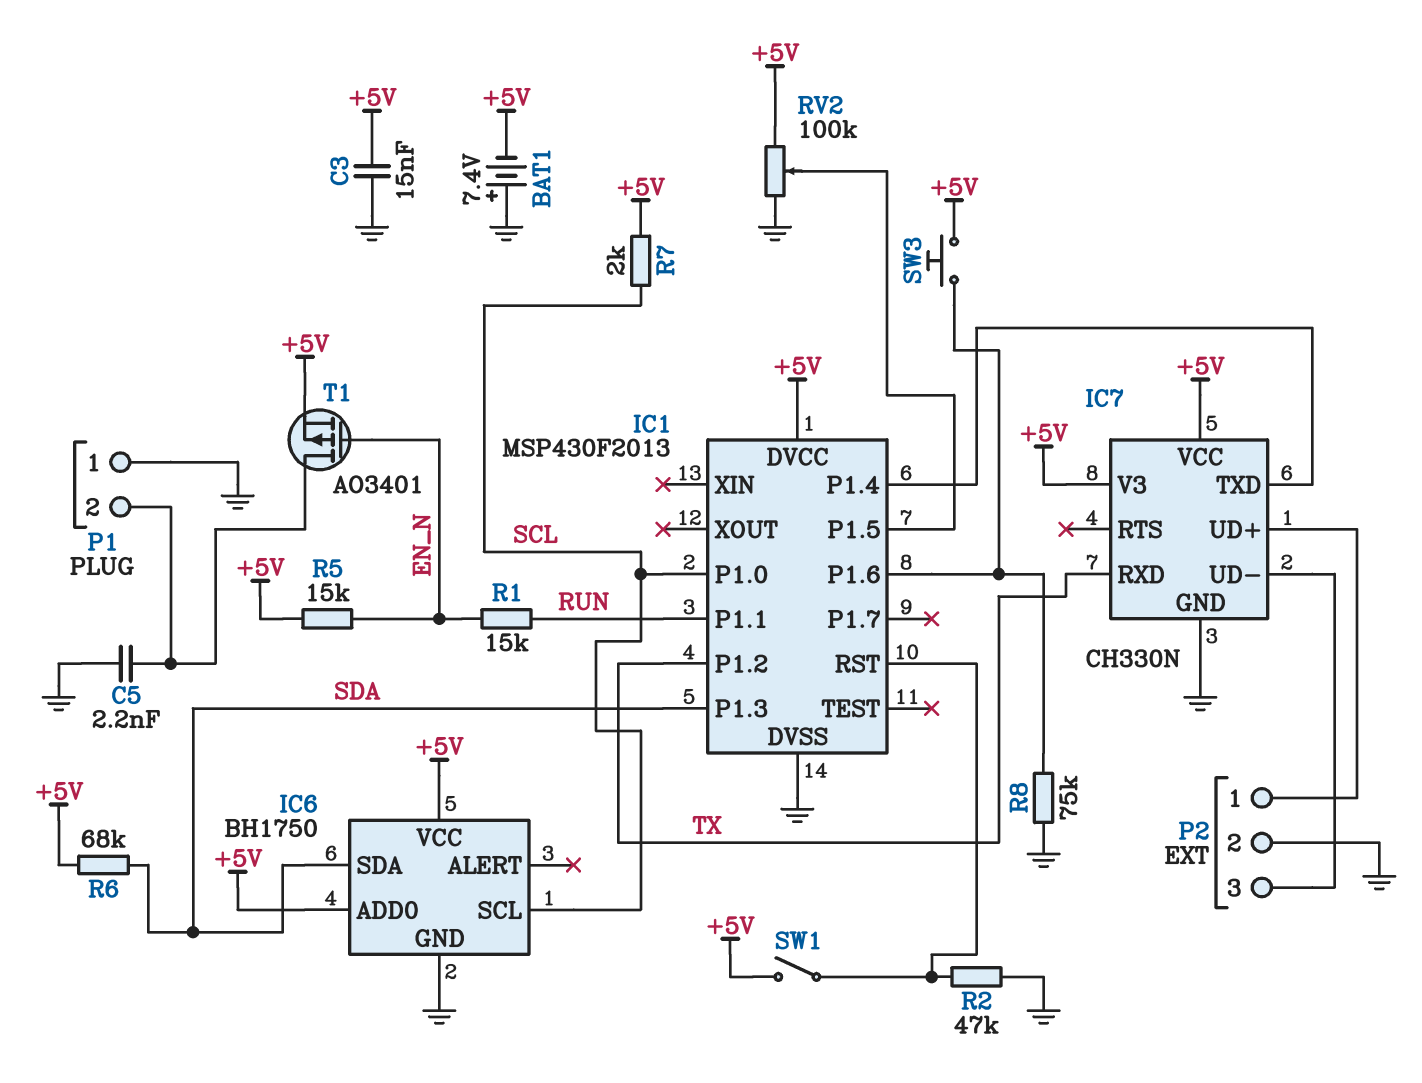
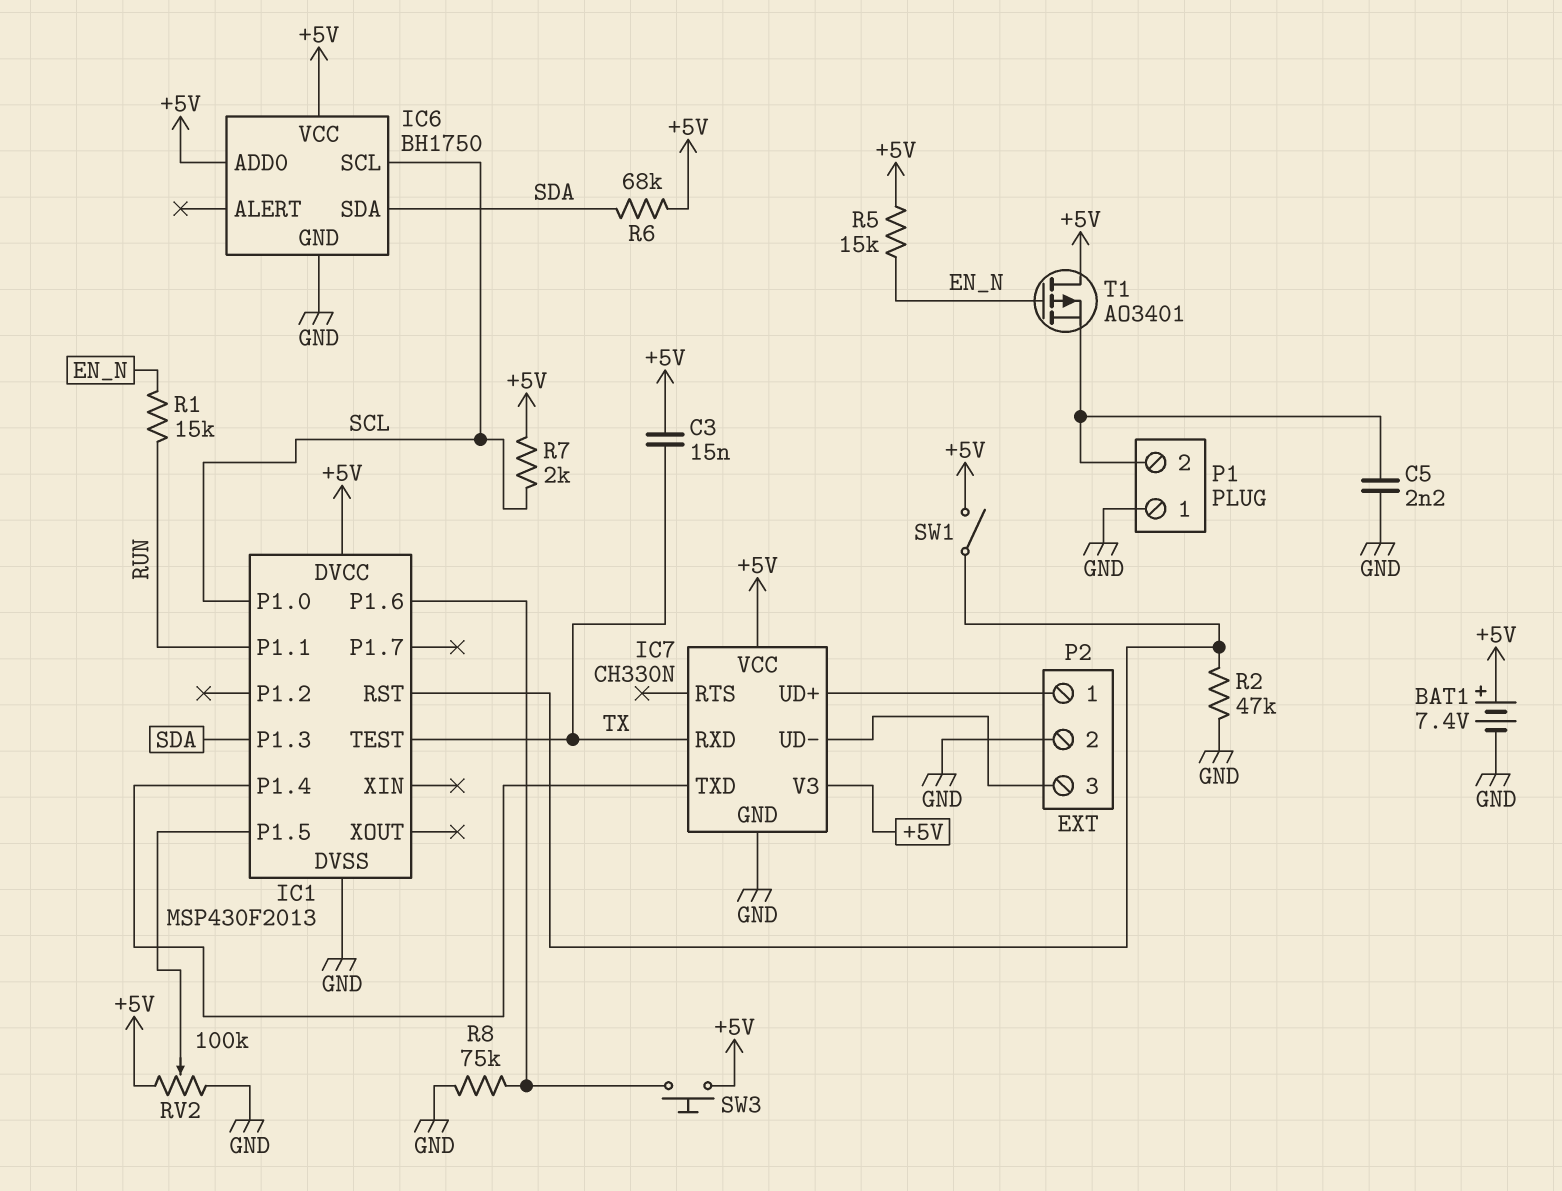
BAT1: 7.4V (plus GND, minus +5V) -> 7.4V (plus +5V, minus GND)
C3: 15nF (+5V, GND) -> 15nF (+5V, TX)
IC1 pin P1.2: TX -> none
IC1 pin TEST: none -> TX
T1: PMOS AO3401 (G EN_N, D P1/2, S +5V) -> PMOS AO3401 (G EN_N, D +5V, S P1/2)

